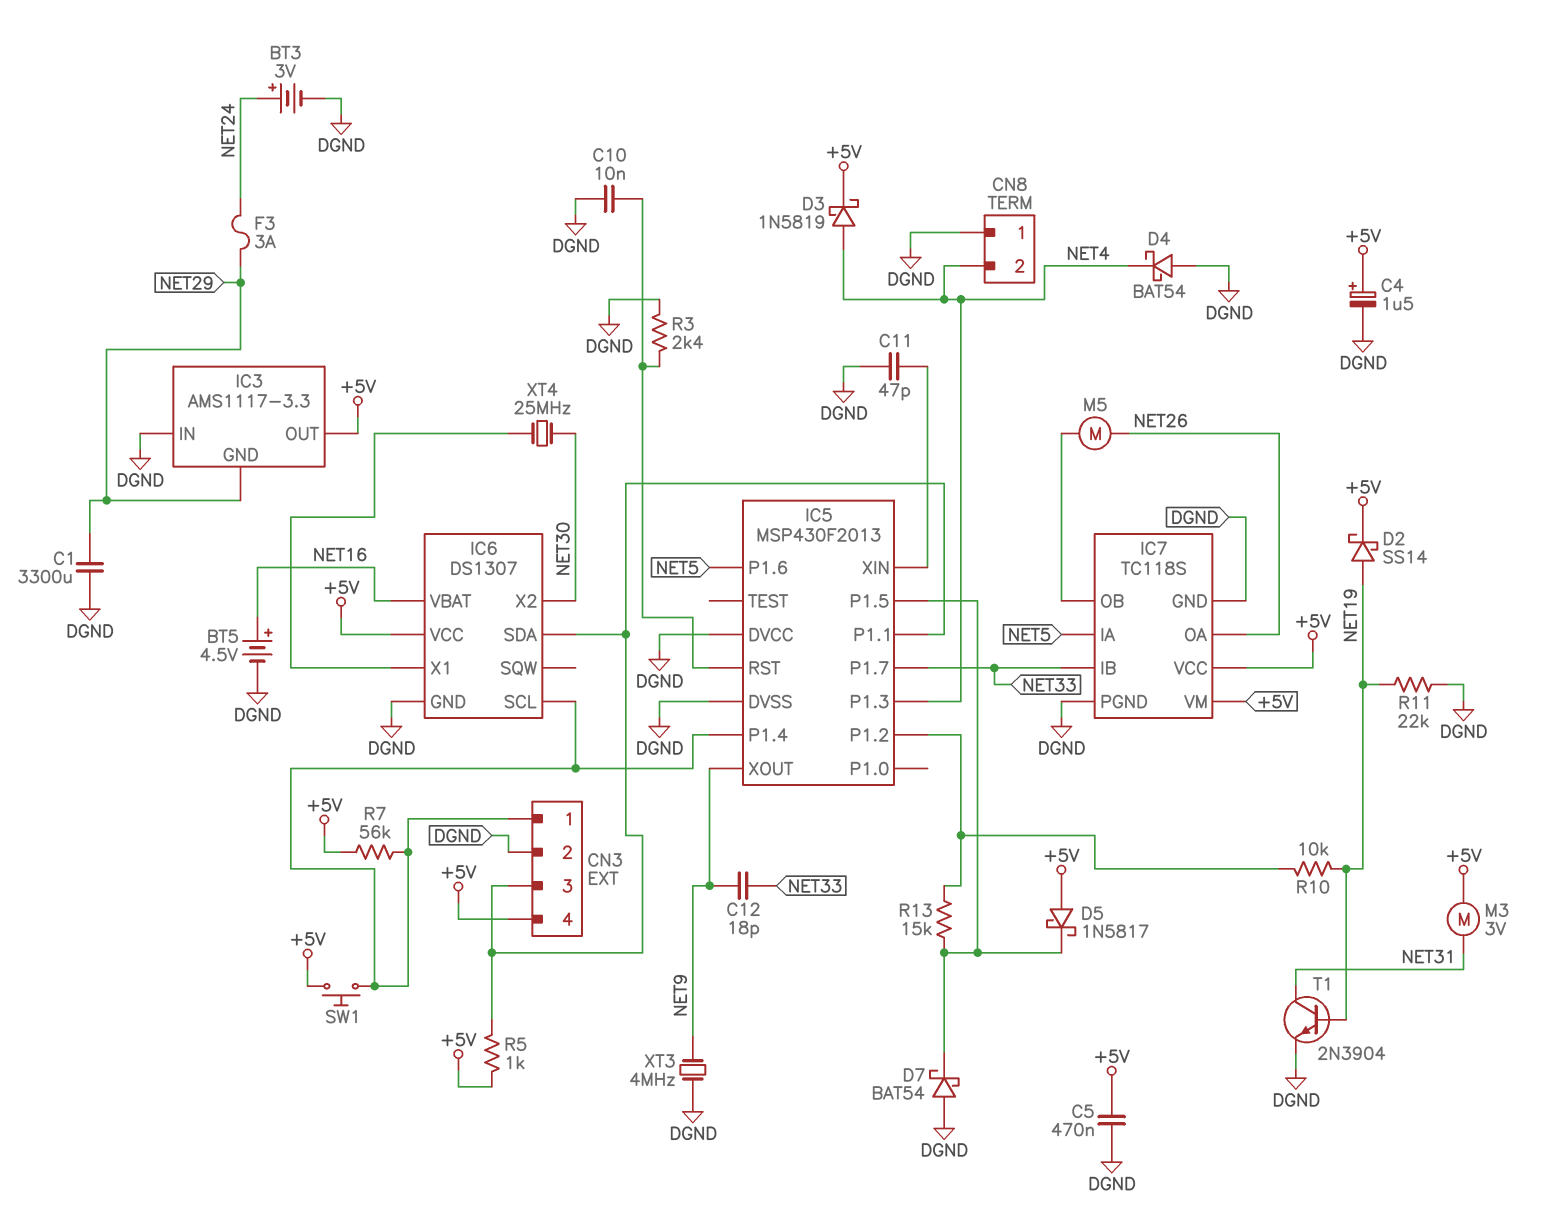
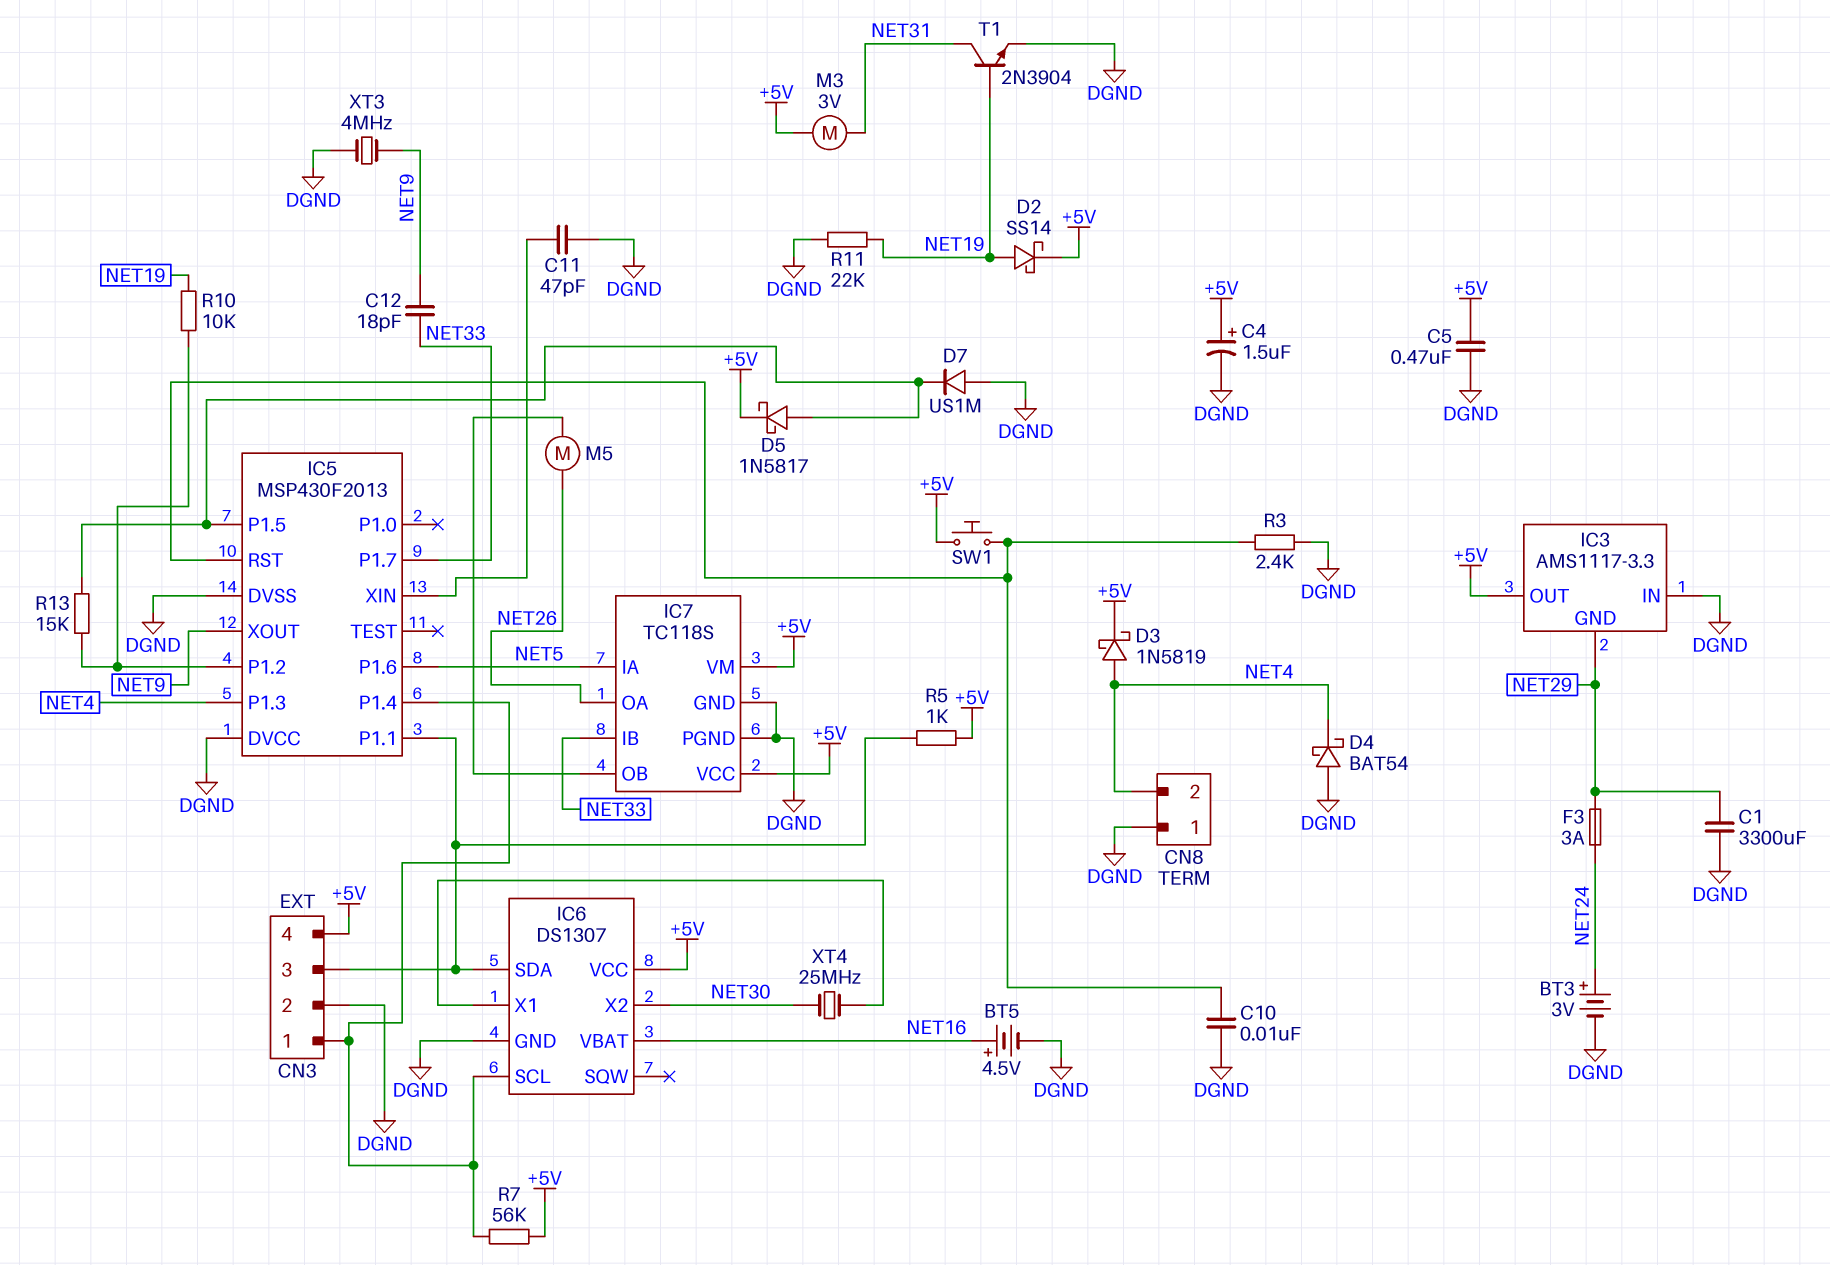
D5: schottky 1N5817 (A +5V, K IC5/P1.5) -> schottky 1N5817 (A IC5/P1.5, K +5V)
D7: schottky BAT54 (A DGND, K IC5/P1.5) -> diode US1M (A DGND, K IC5/P1.5)
SW1: button (+5V, CN3/1) -> button (+5V, IC5/RST)

